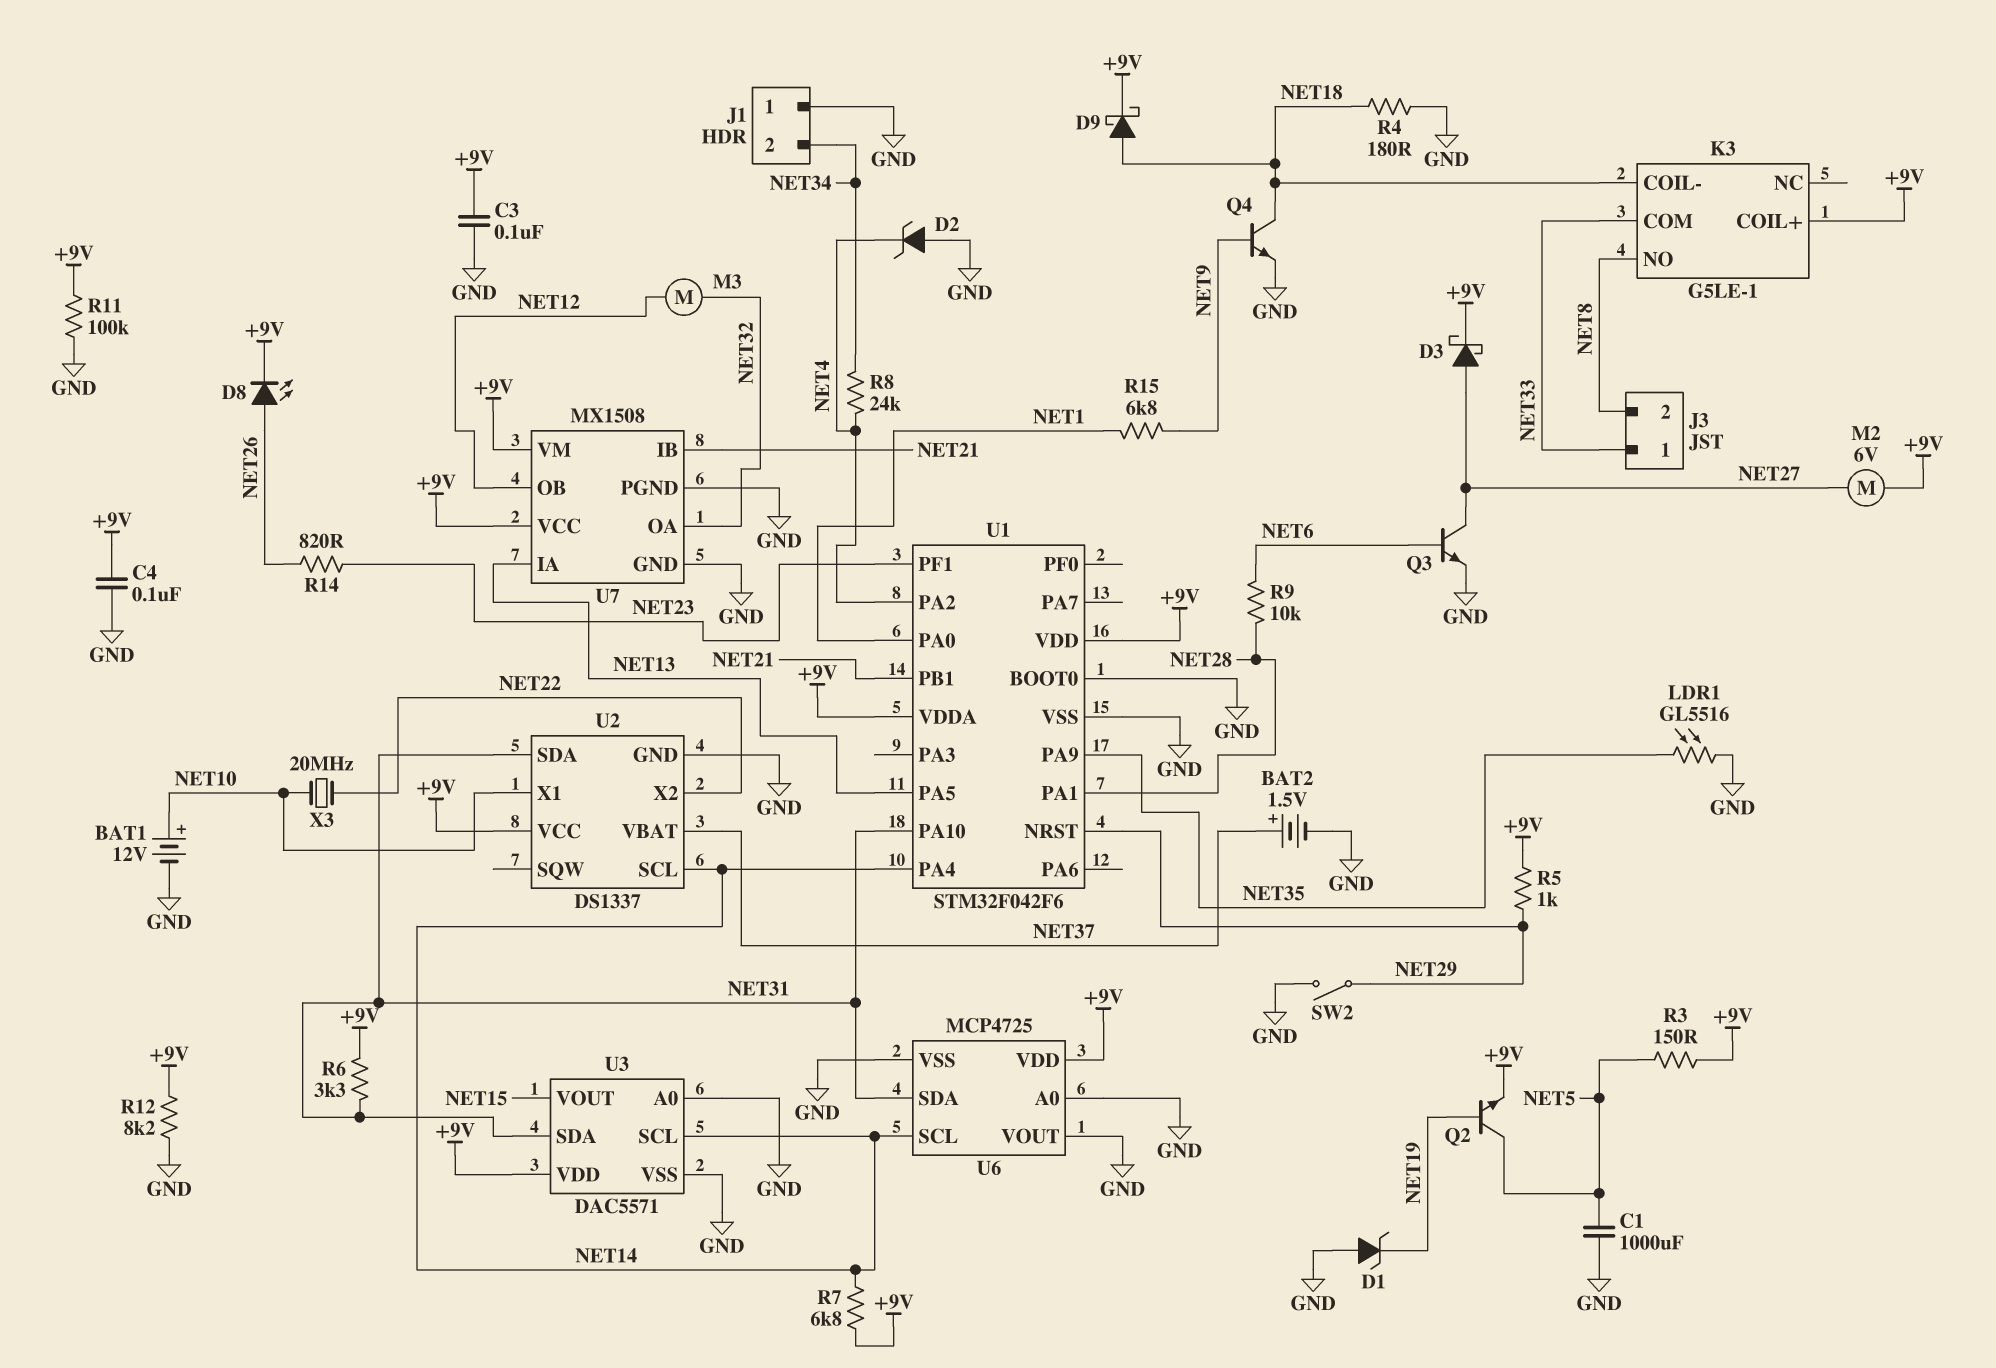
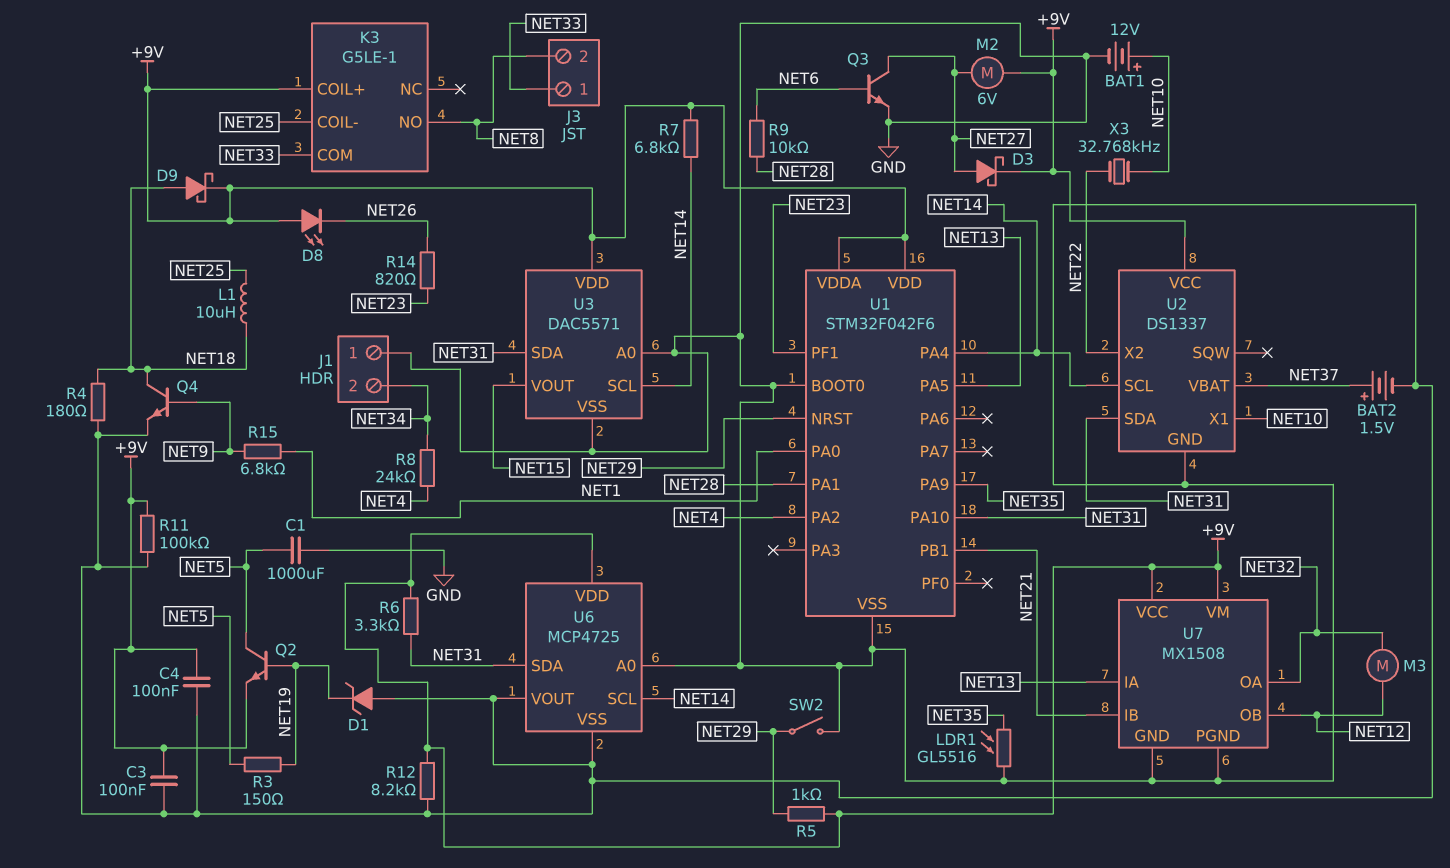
D2: zener (A GND, K NET4) -> none
D8: LED (A NET26, K +9V) -> LED (A +9V, K NET26)
K3 pin COIL-: NET18 -> NET25
L1: none -> 10uH (NET18, NET25)
R3: 150 (+9V, NET5) -> 150 (NET5, NET19)
X3: 20MHz (NET10, NET22) -> 32.768kHz (NET10, NET22)

